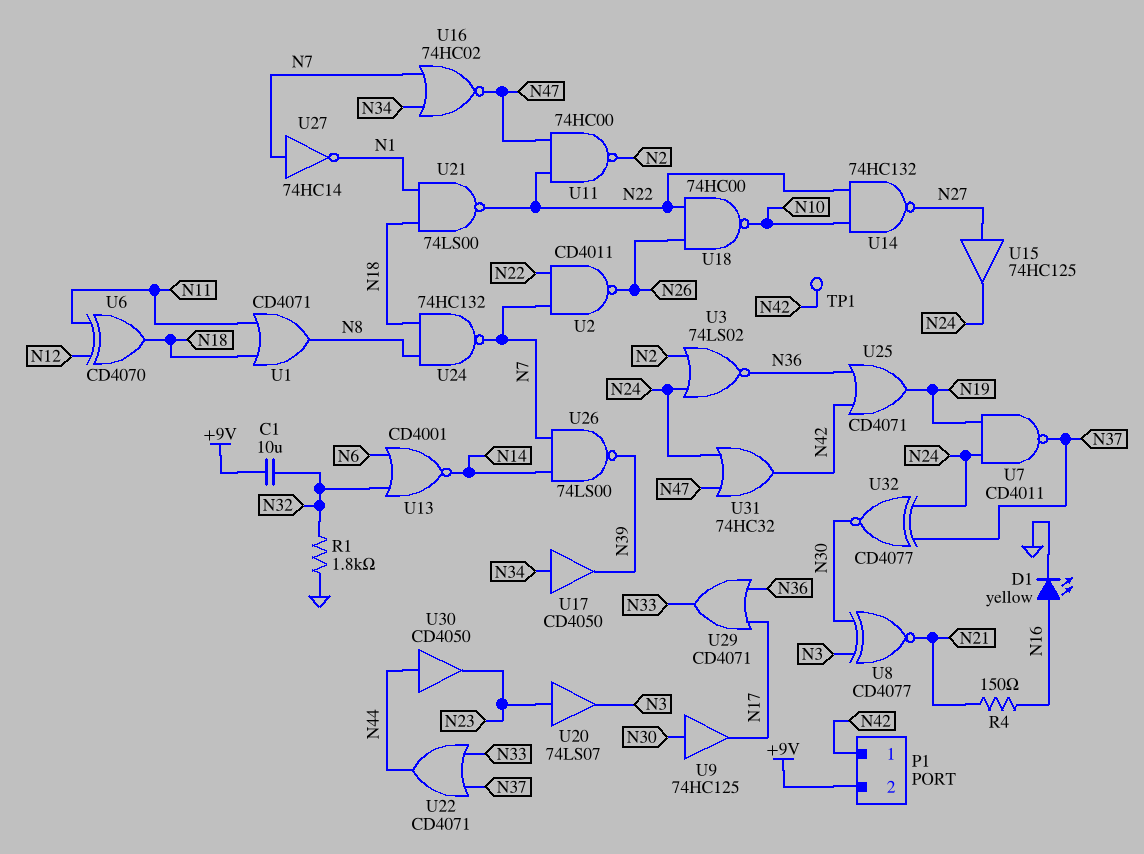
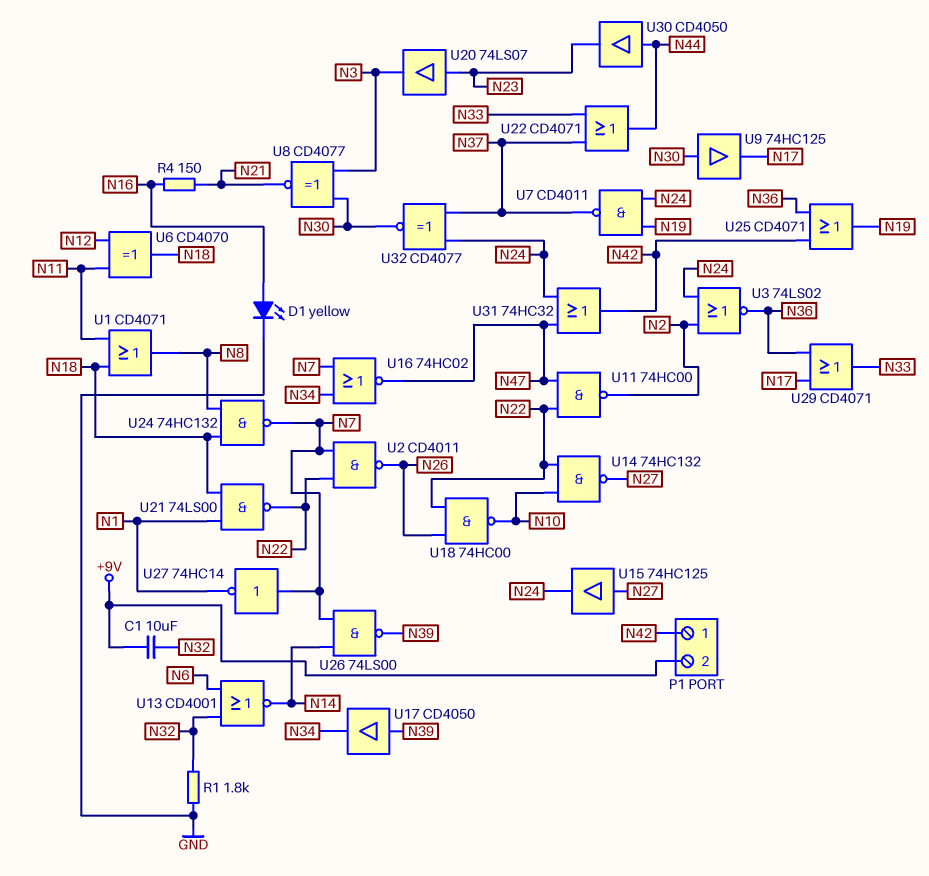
TP1: test point (N42) -> none
U17: buffer CD4050 (in N34, out N39) -> buffer CD4050 (in N39, out N34)

